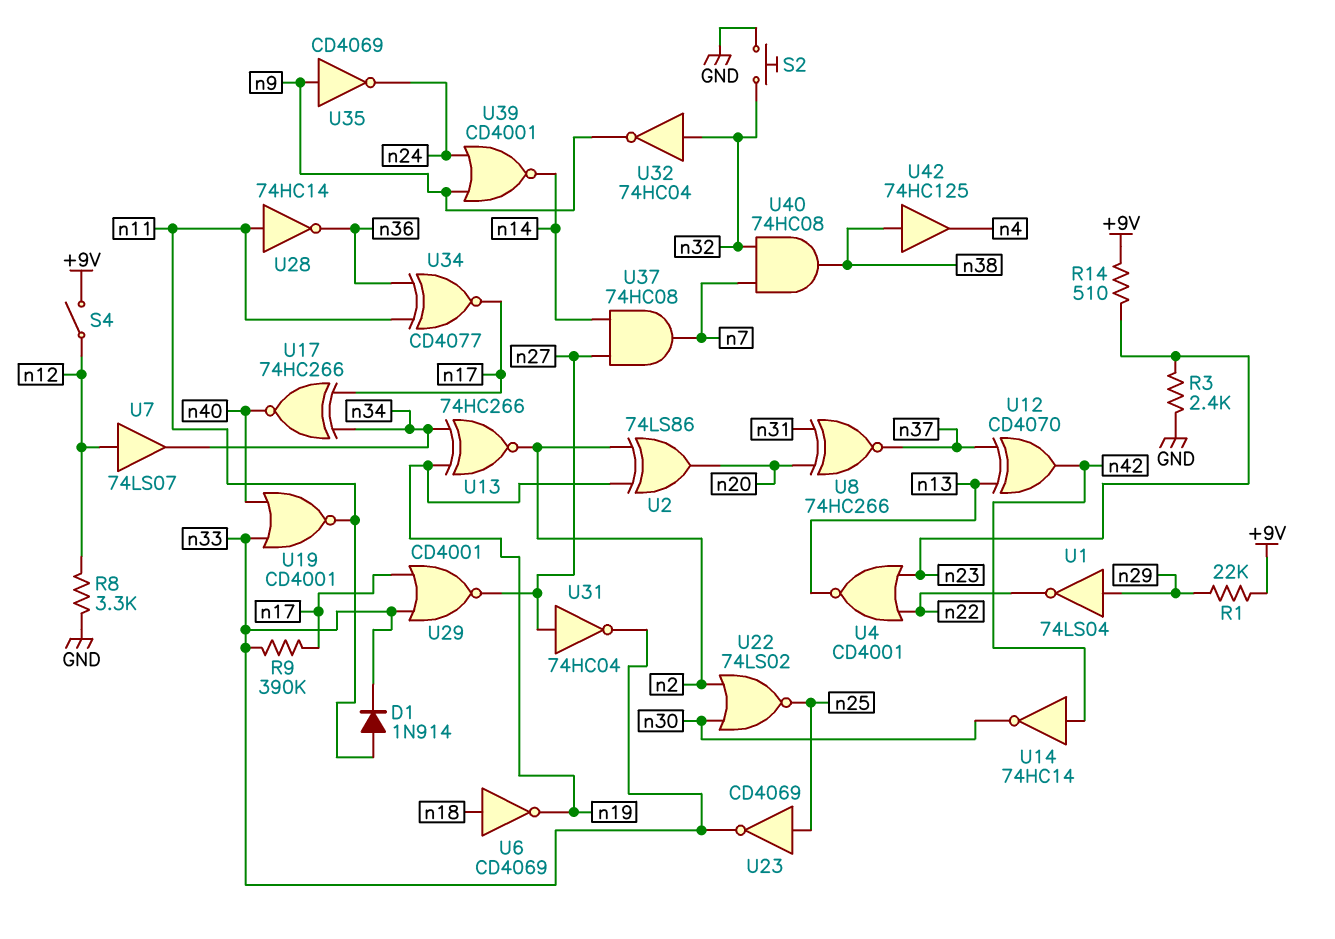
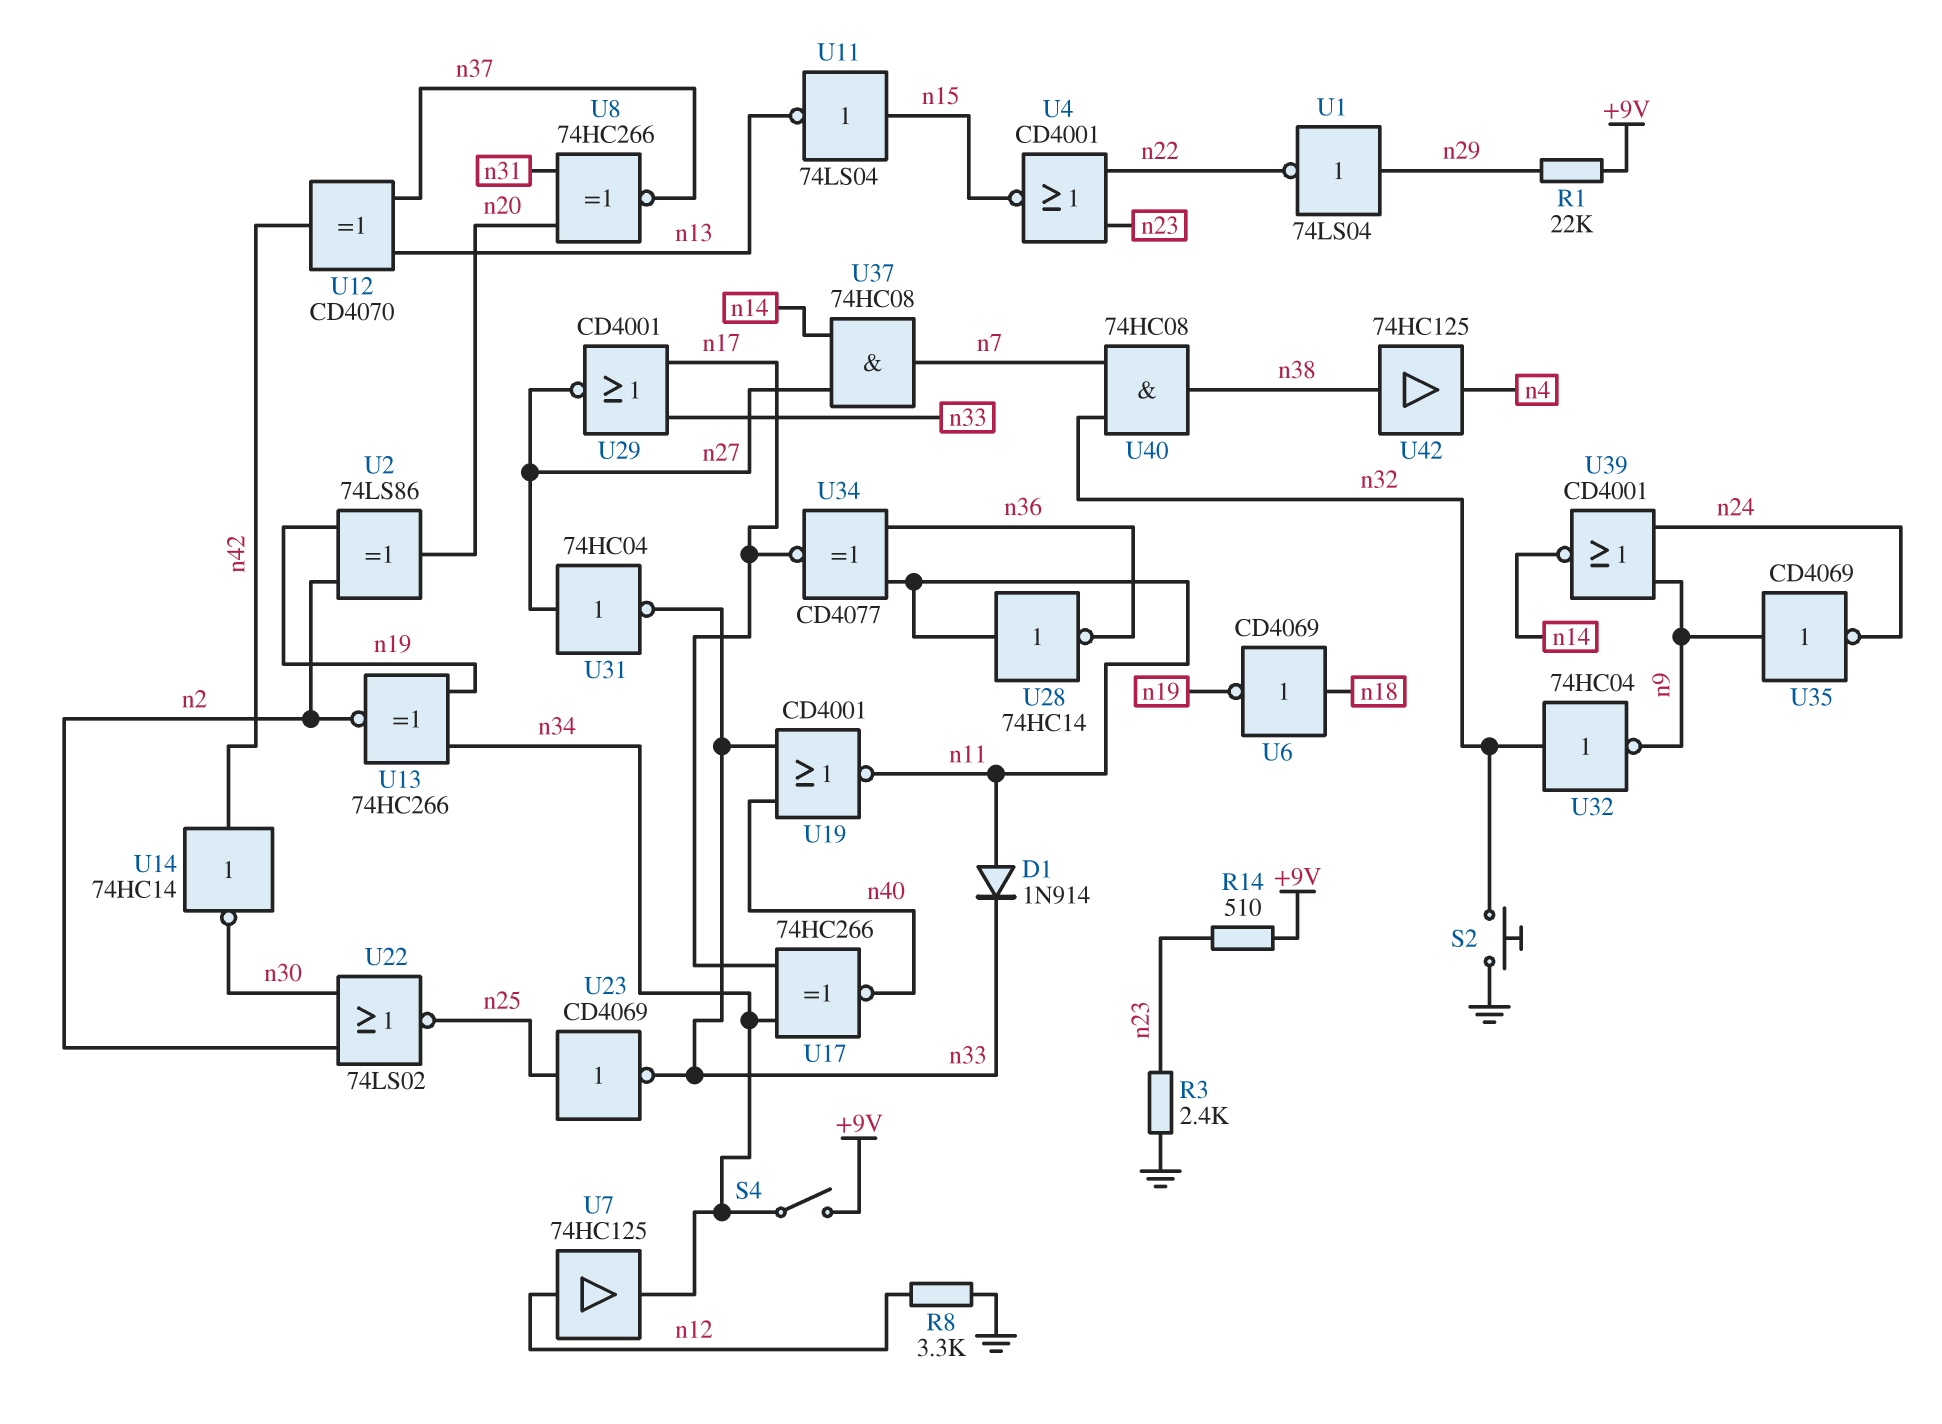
R9: 390k (n17, n33) -> none
S4: switch (+9V, n12) -> switch (+9V, n34)
U4: NOR CD4001 (in n22, in n23, out n13) -> NOR CD4001 (in n22, in n23, out n15)
U7: buffer 74LS07 (in n12, out n34) -> buffer 74HC125 (in n12, out n34)
U11: none -> NOT 74LS04 (in n15, out n13)

